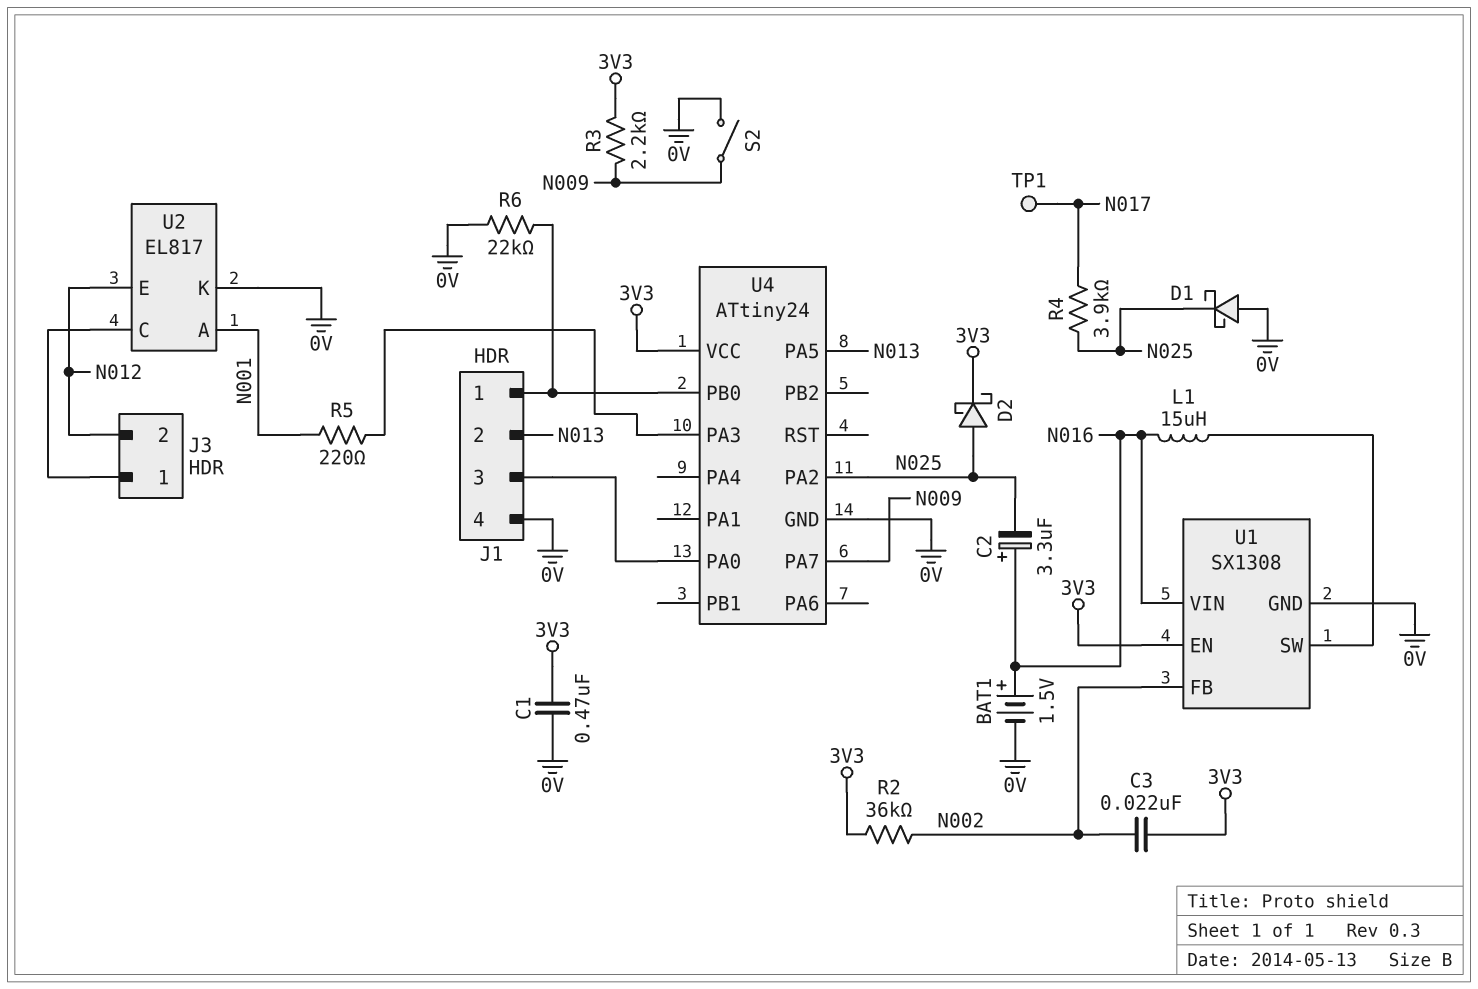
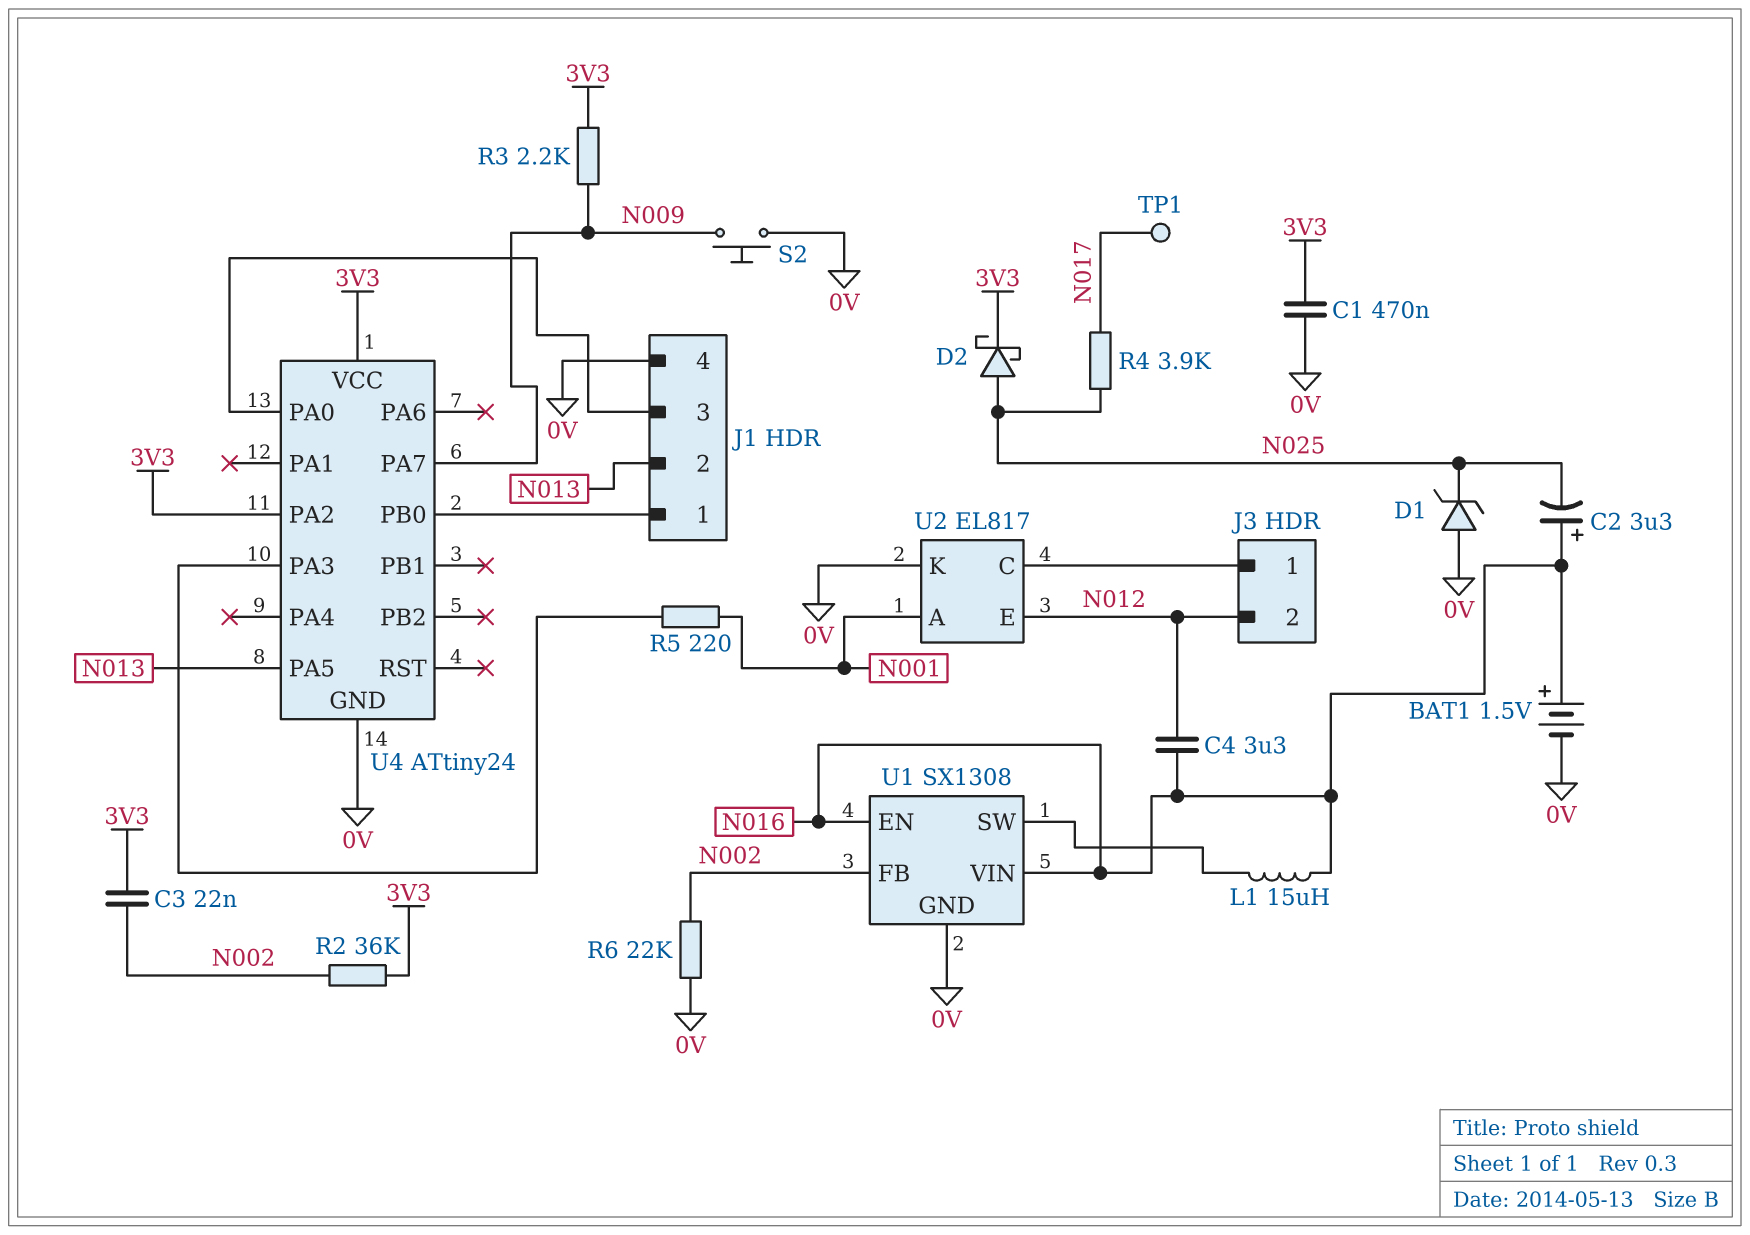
C4: none -> 3.3uF (N012, N016)
D1: schottky (A 0V, K N025) -> zener (A 0V, K N025)
R6: 22k (0V, J1/1) -> 22k (0V, N002)
S2: switch (0V, N009) -> button (0V, N009)
U1 pin EN: 3V3 -> N016
U4 pin PA2: N025 -> 3V3

